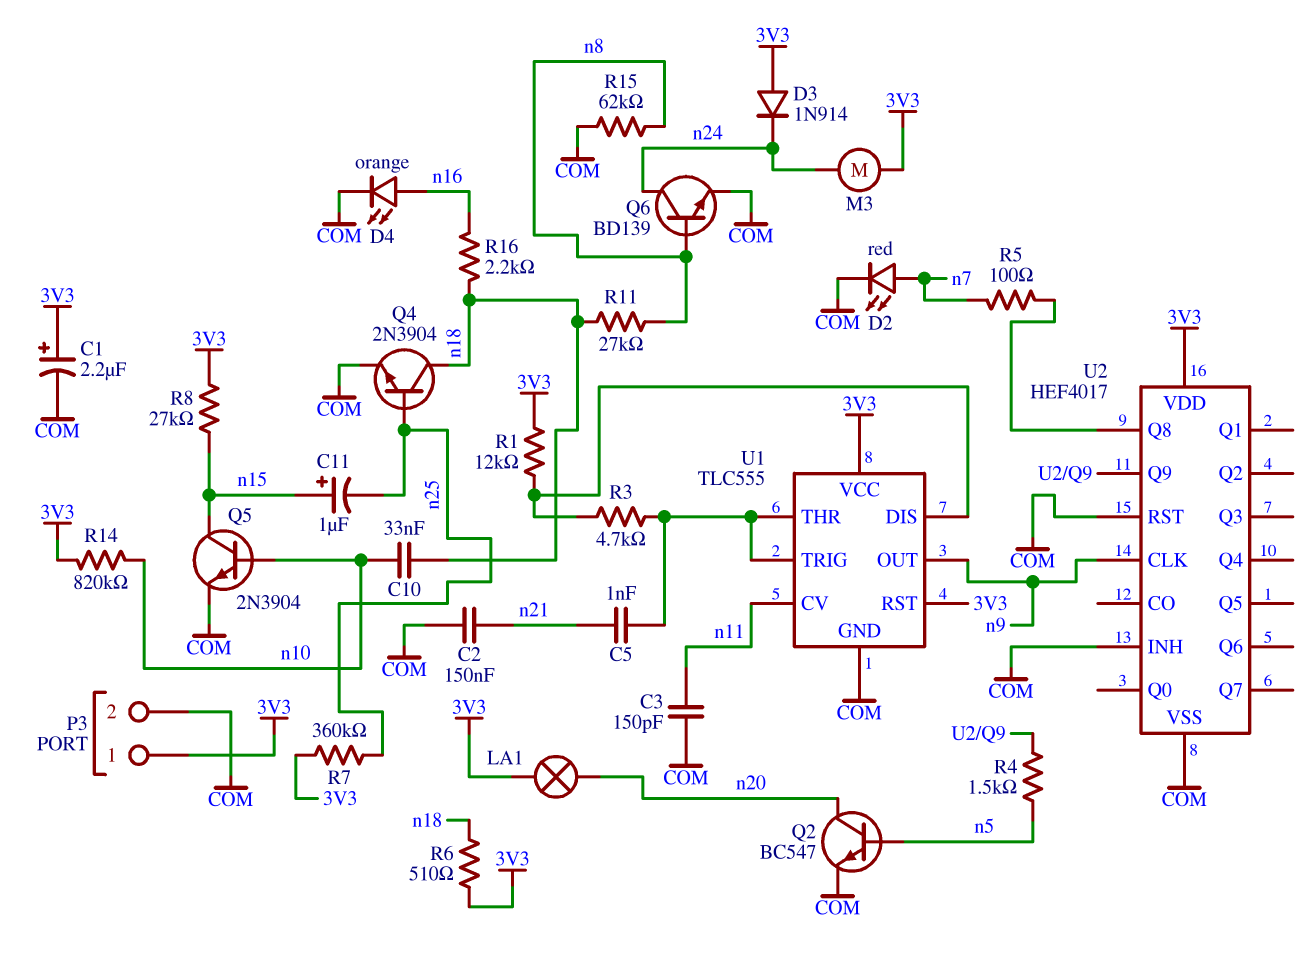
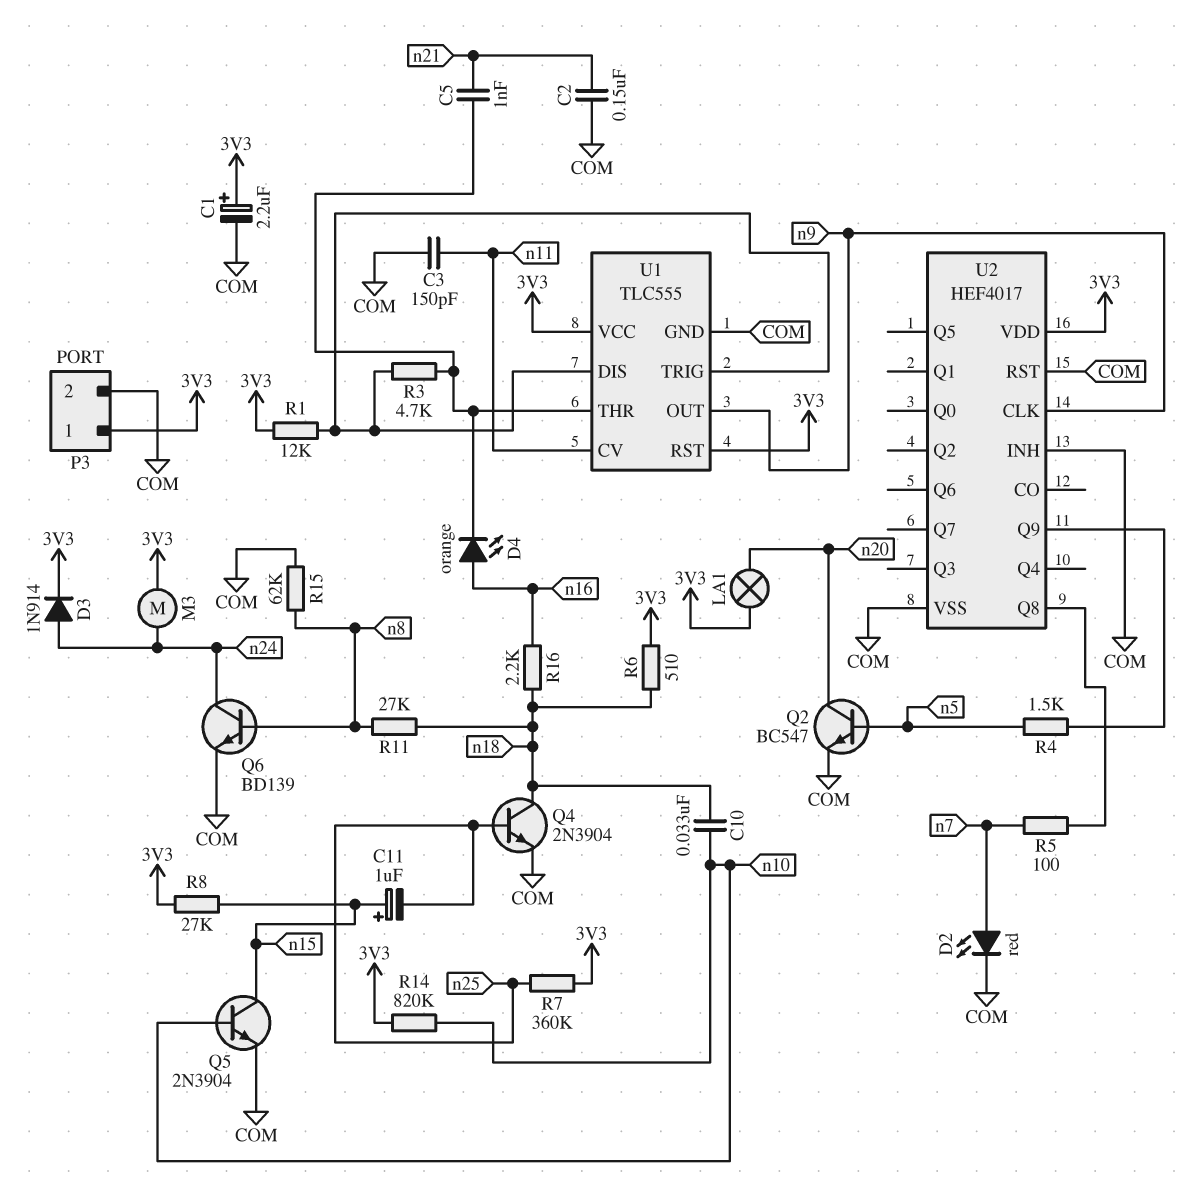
D3: diode 1N914 (A 3V3, K n24) -> diode 1N914 (A n24, K 3V3)
D4: LED orange (A n16, K COM) -> LED orange (A n16, K U1/THR)
U1 pin TRIG: U1/THR -> U1/DIS

